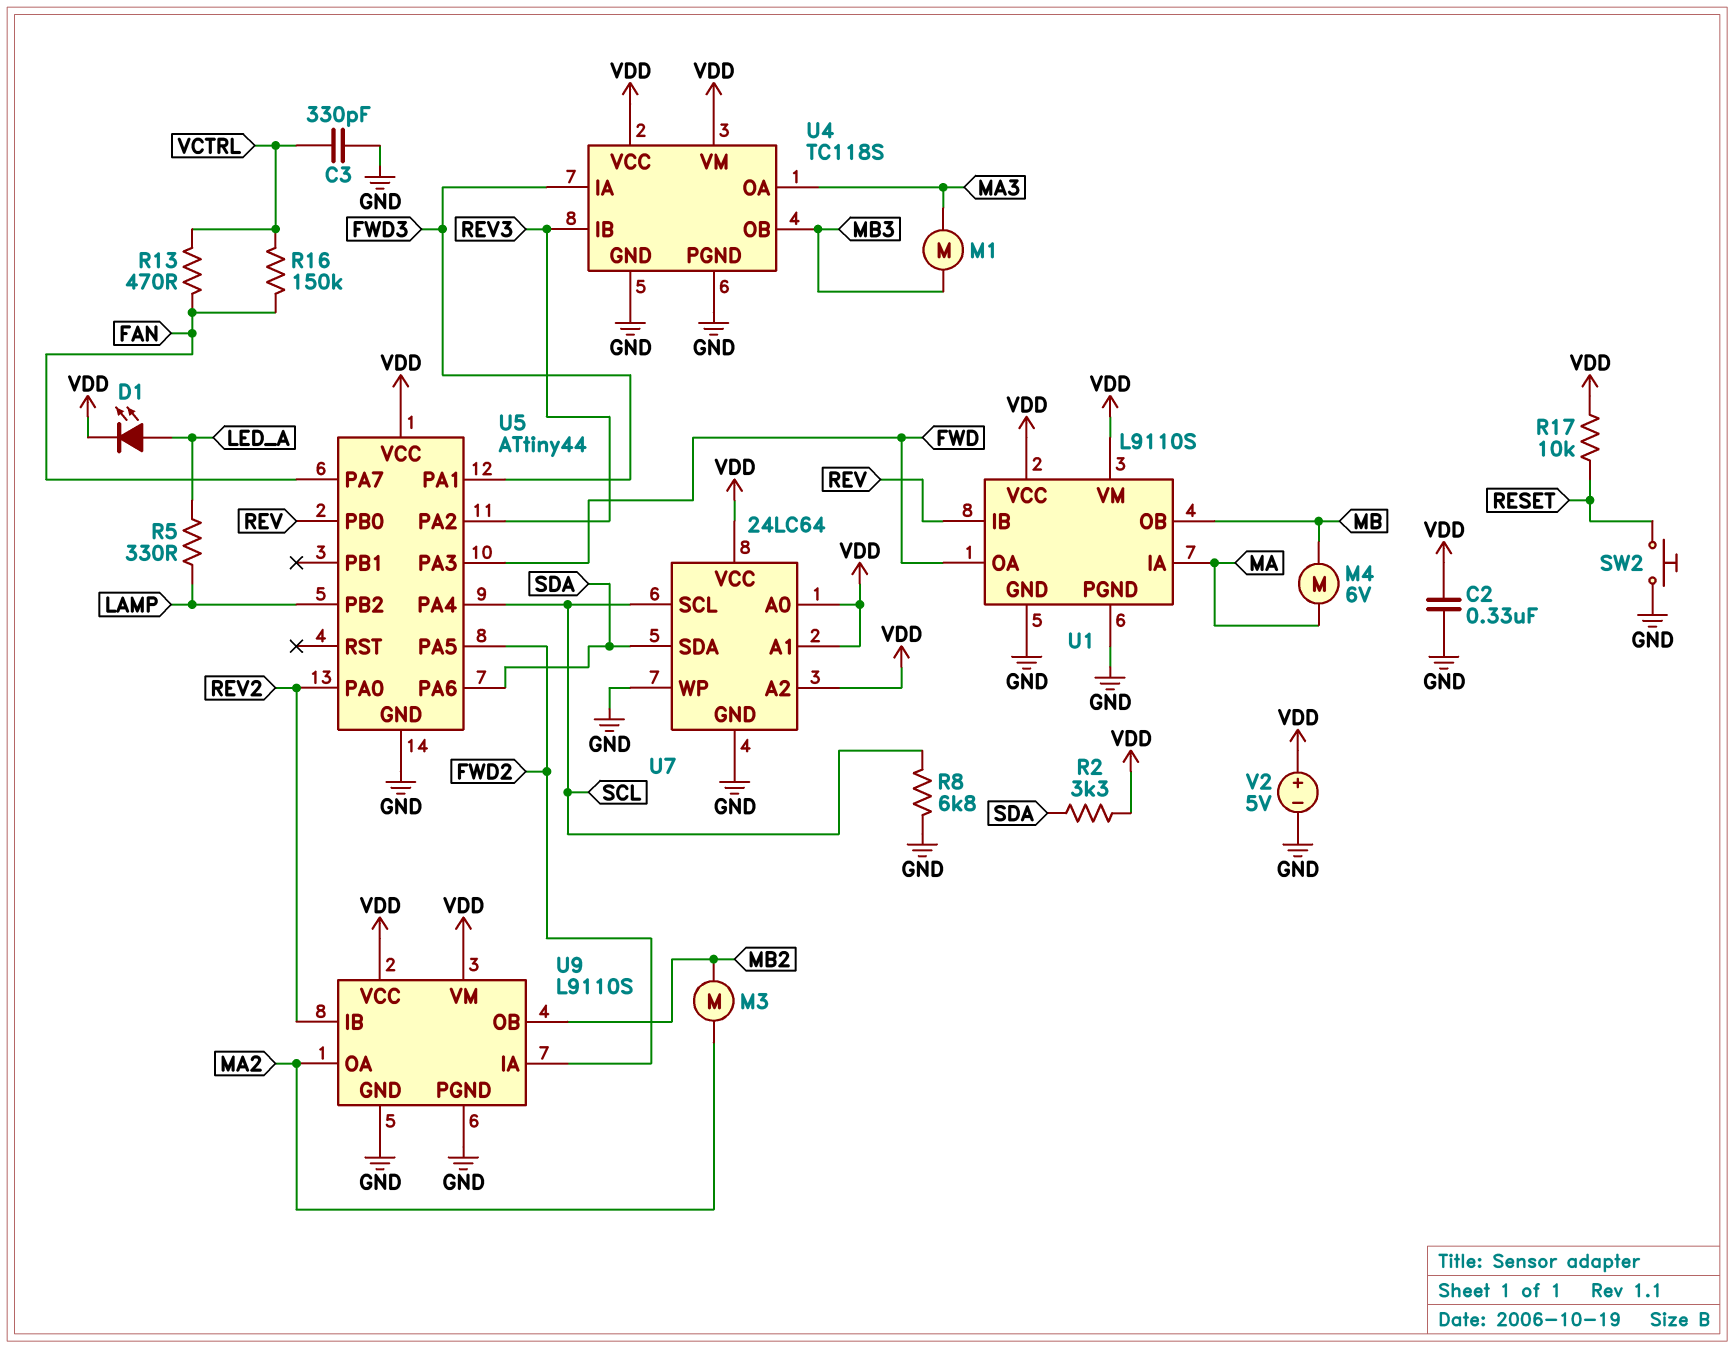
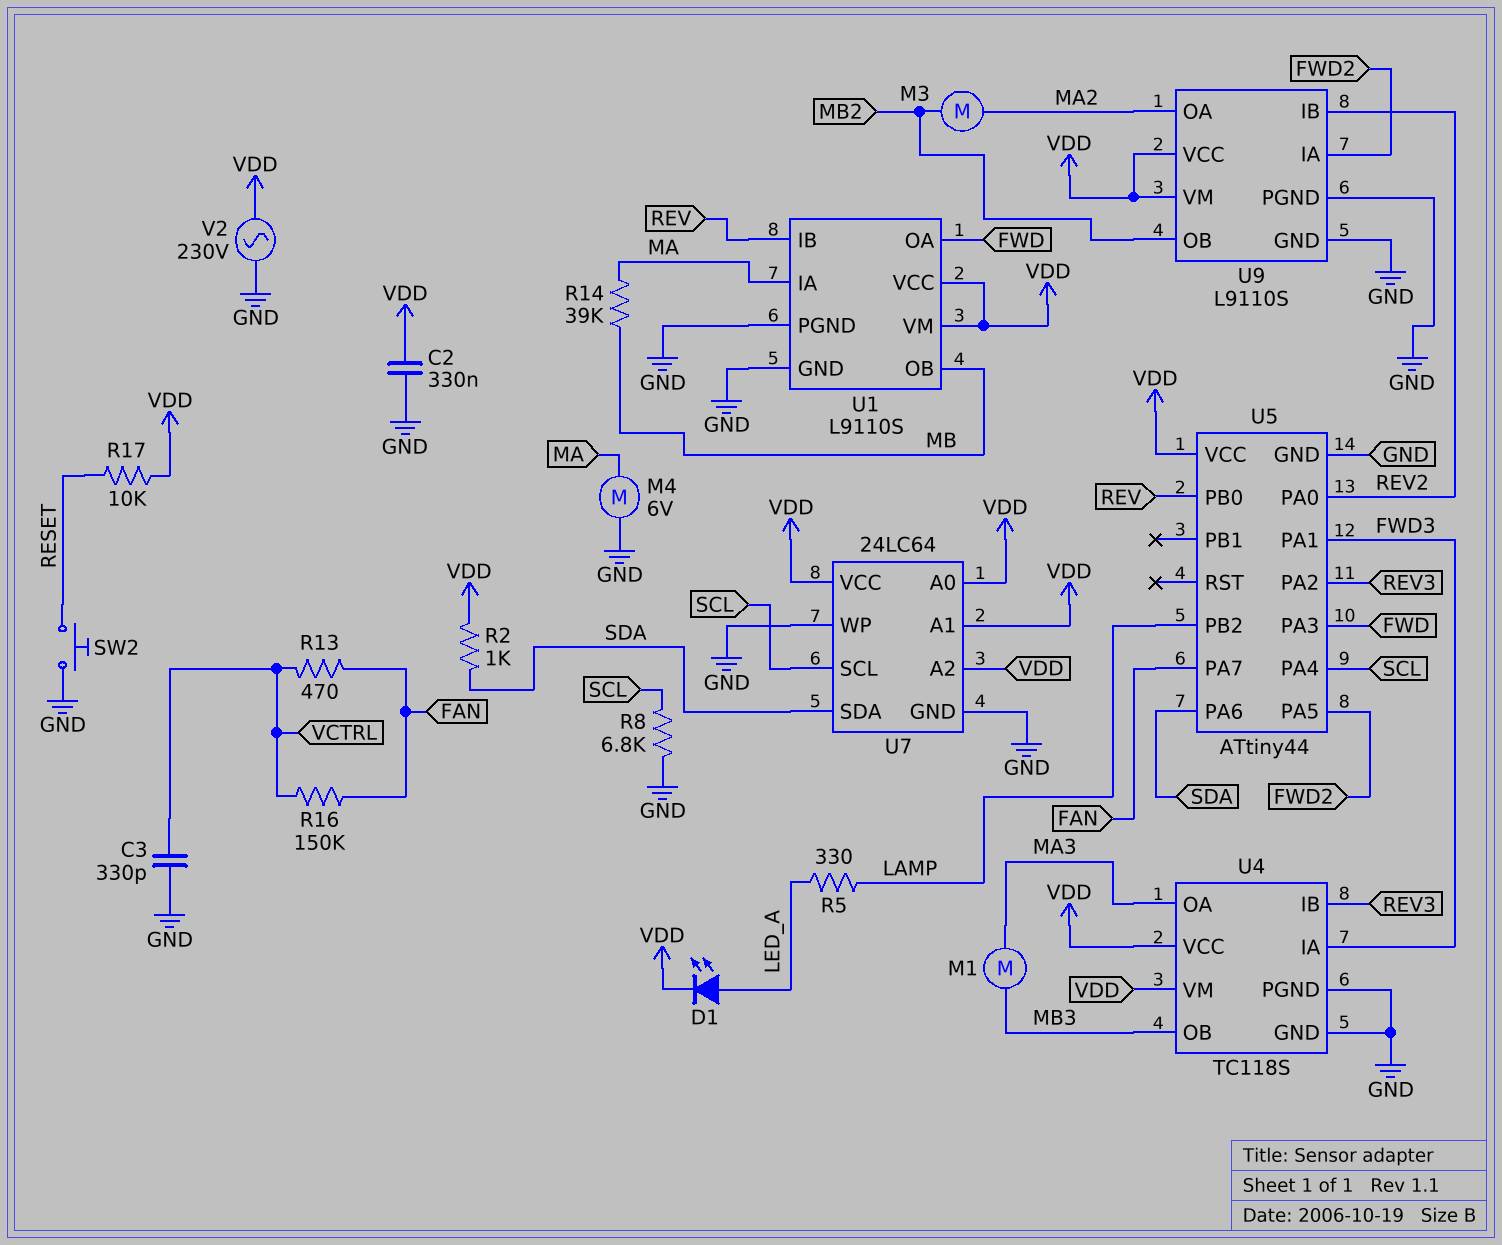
M4: motor 6V (MA, MB) -> motor 6V (GND, MA)
R2: 3.3k (SDA, VDD) -> 1k (SDA, VDD)
R14: none -> 39k (MA, MB)
V2: 5V (plus VDD, minus GND) -> AC 230V (GND, VDD)

